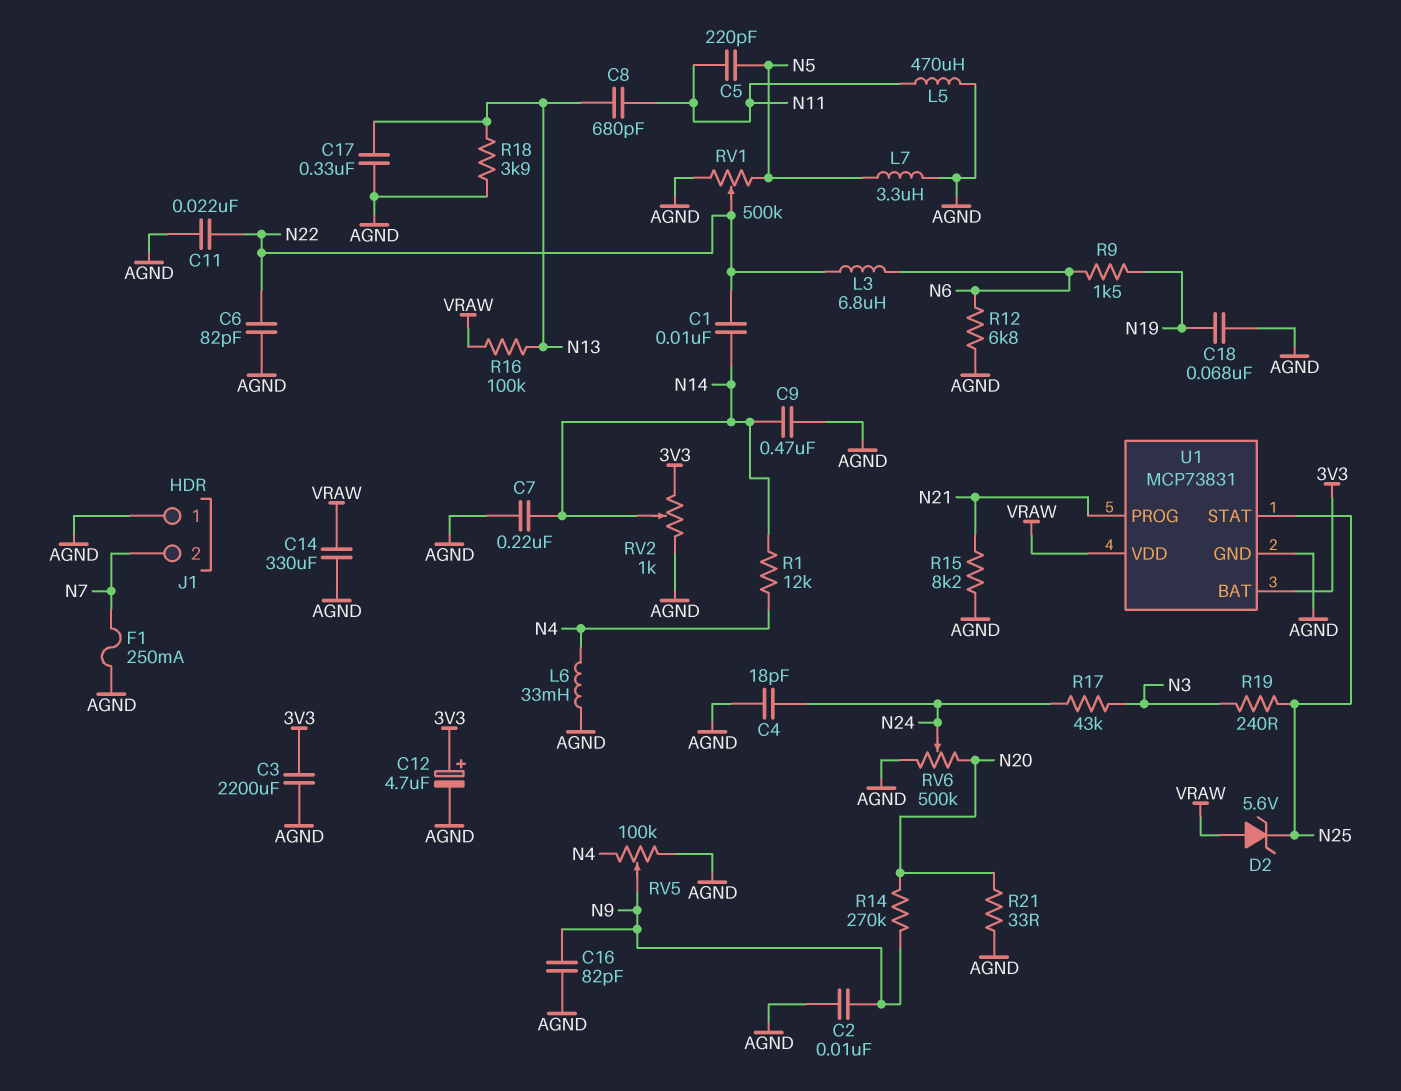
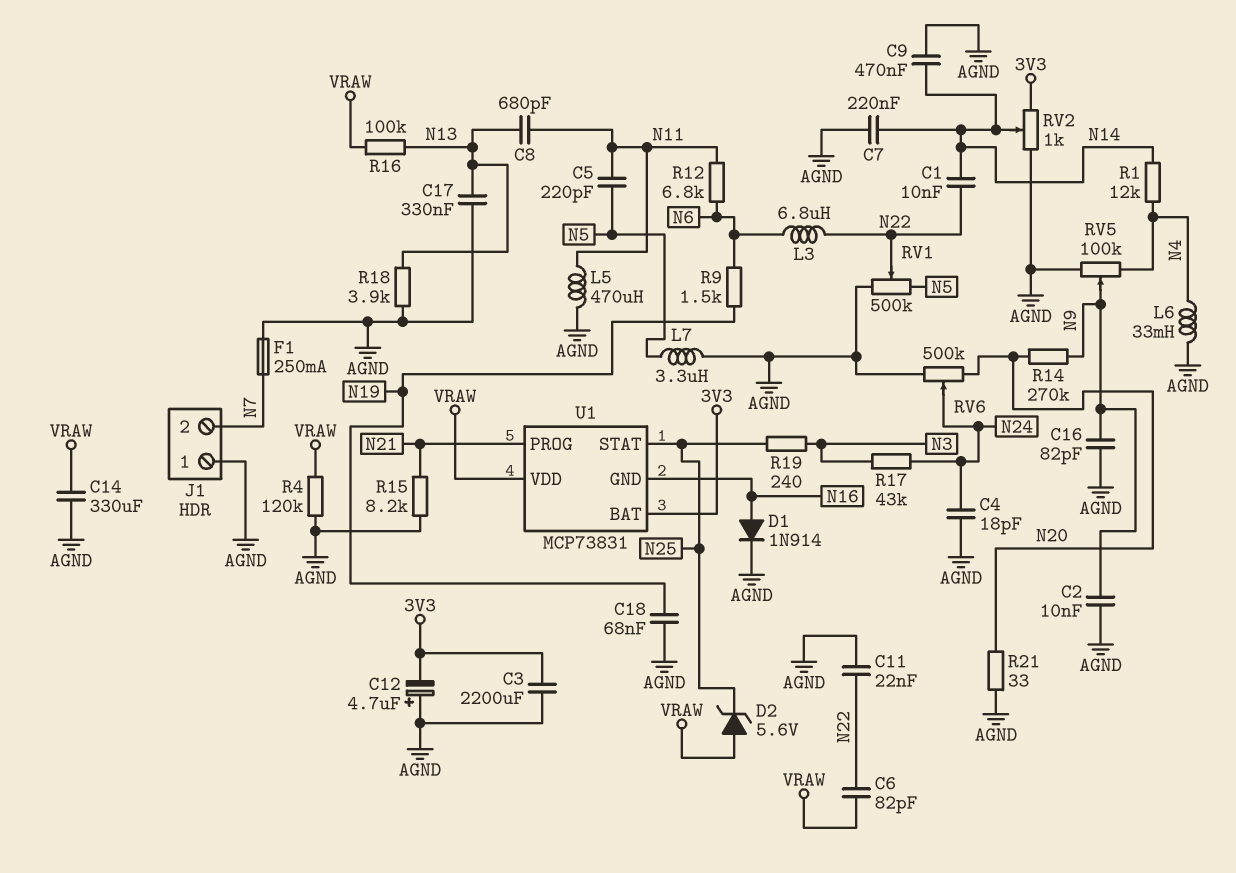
C6: 82pF (AGND, N22) -> 82pF (N22, VRAW)
C12: 4.7uF (plus 3V3, minus AGND) -> 4.7uF (plus AGND, minus 3V3)
D1: none -> diode 1N914 (A N16, K AGND)
R4: none -> 120k (AGND, VRAW)
R12: 6.8k (AGND, N6) -> 6.8k (N6, N11)
U1 pin GND: AGND -> N16

